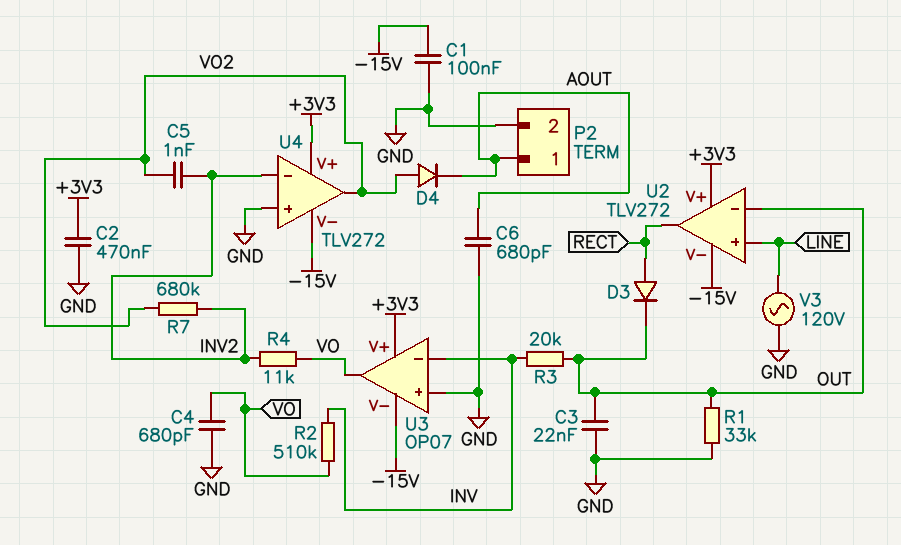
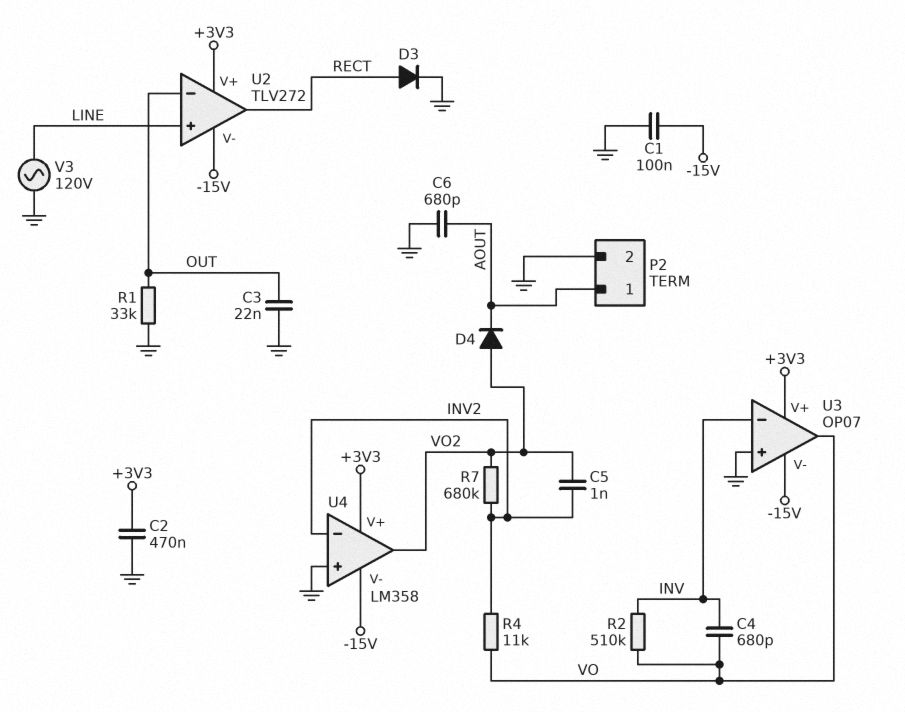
C4: 680pF (GND, VO) -> 680pF (INV, VO)
D3: diode (A RECT, K OUT) -> diode (A RECT, K GND)
R3: 20k (INV, OUT) -> none
U4: TLV272 -> LM358

